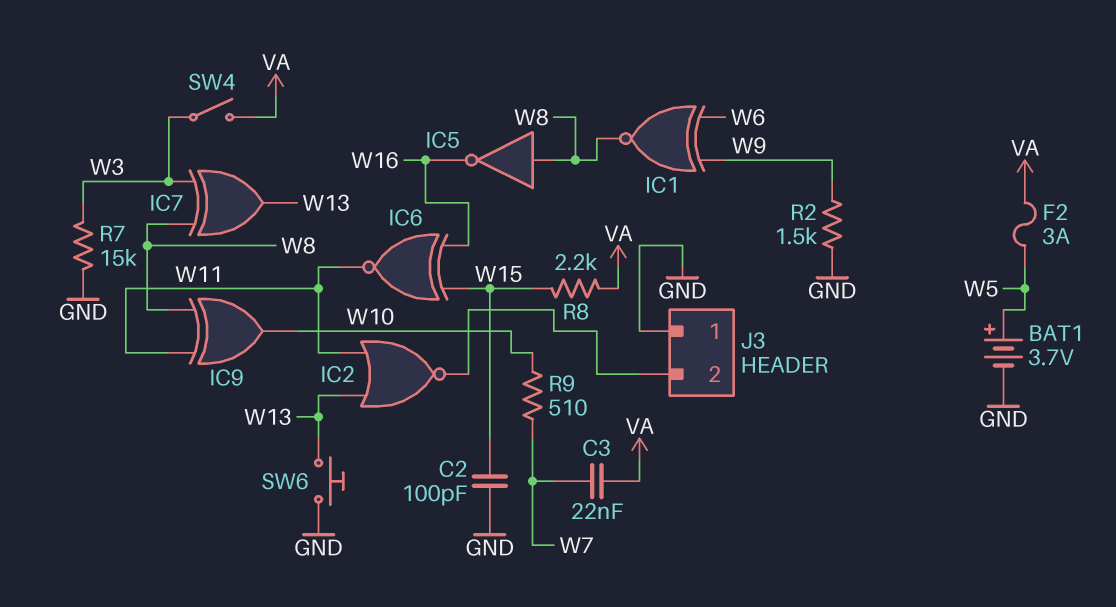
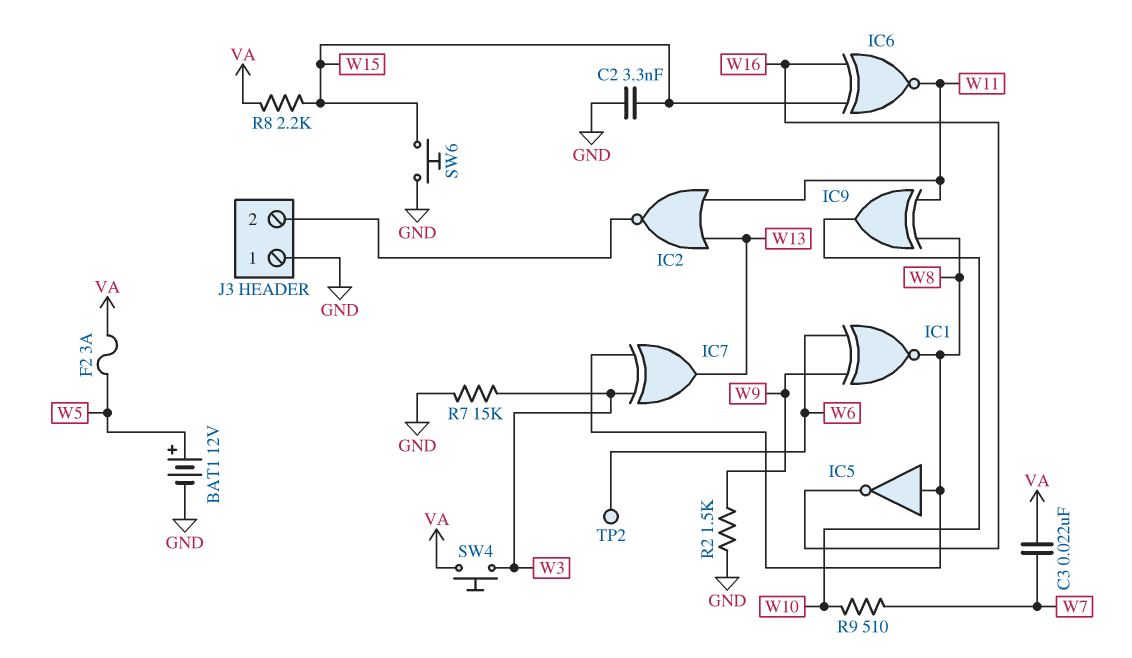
BAT1: 3.7V (plus W5, minus GND) -> 12V (plus W5, minus GND)
C2: 100pF (GND, W15) -> 3.3nF (GND, W15)
SW4: switch (VA, W3) -> button (VA, W3)
SW6: button (GND, W13) -> button (GND, W15)
TP2: none -> test point (W6)

